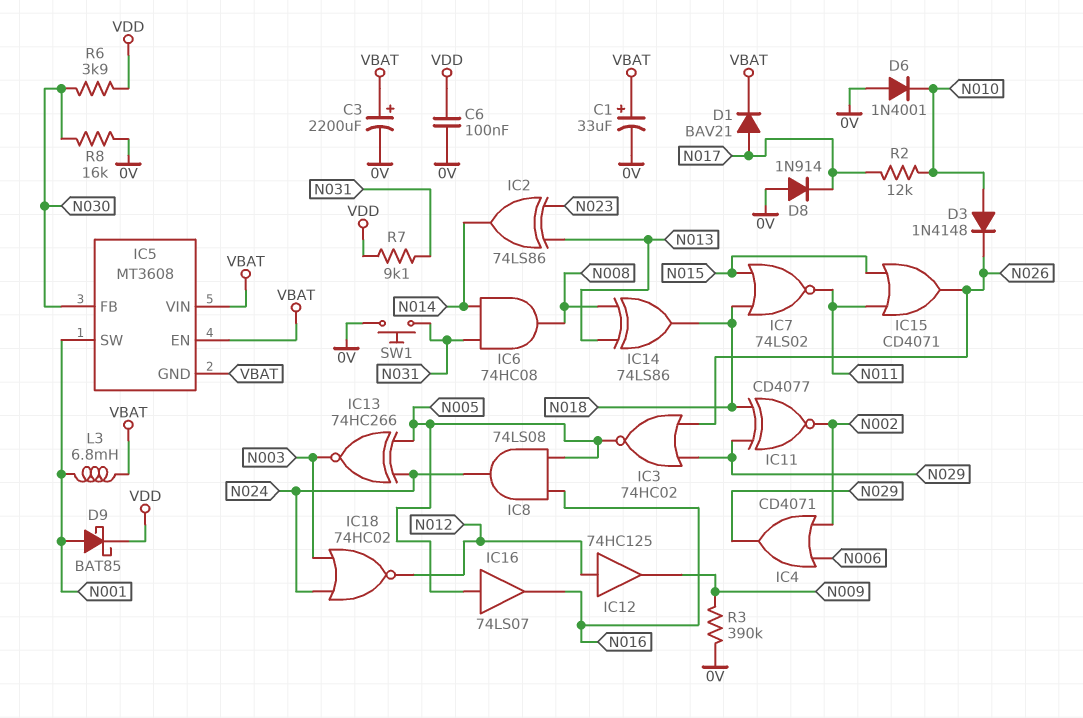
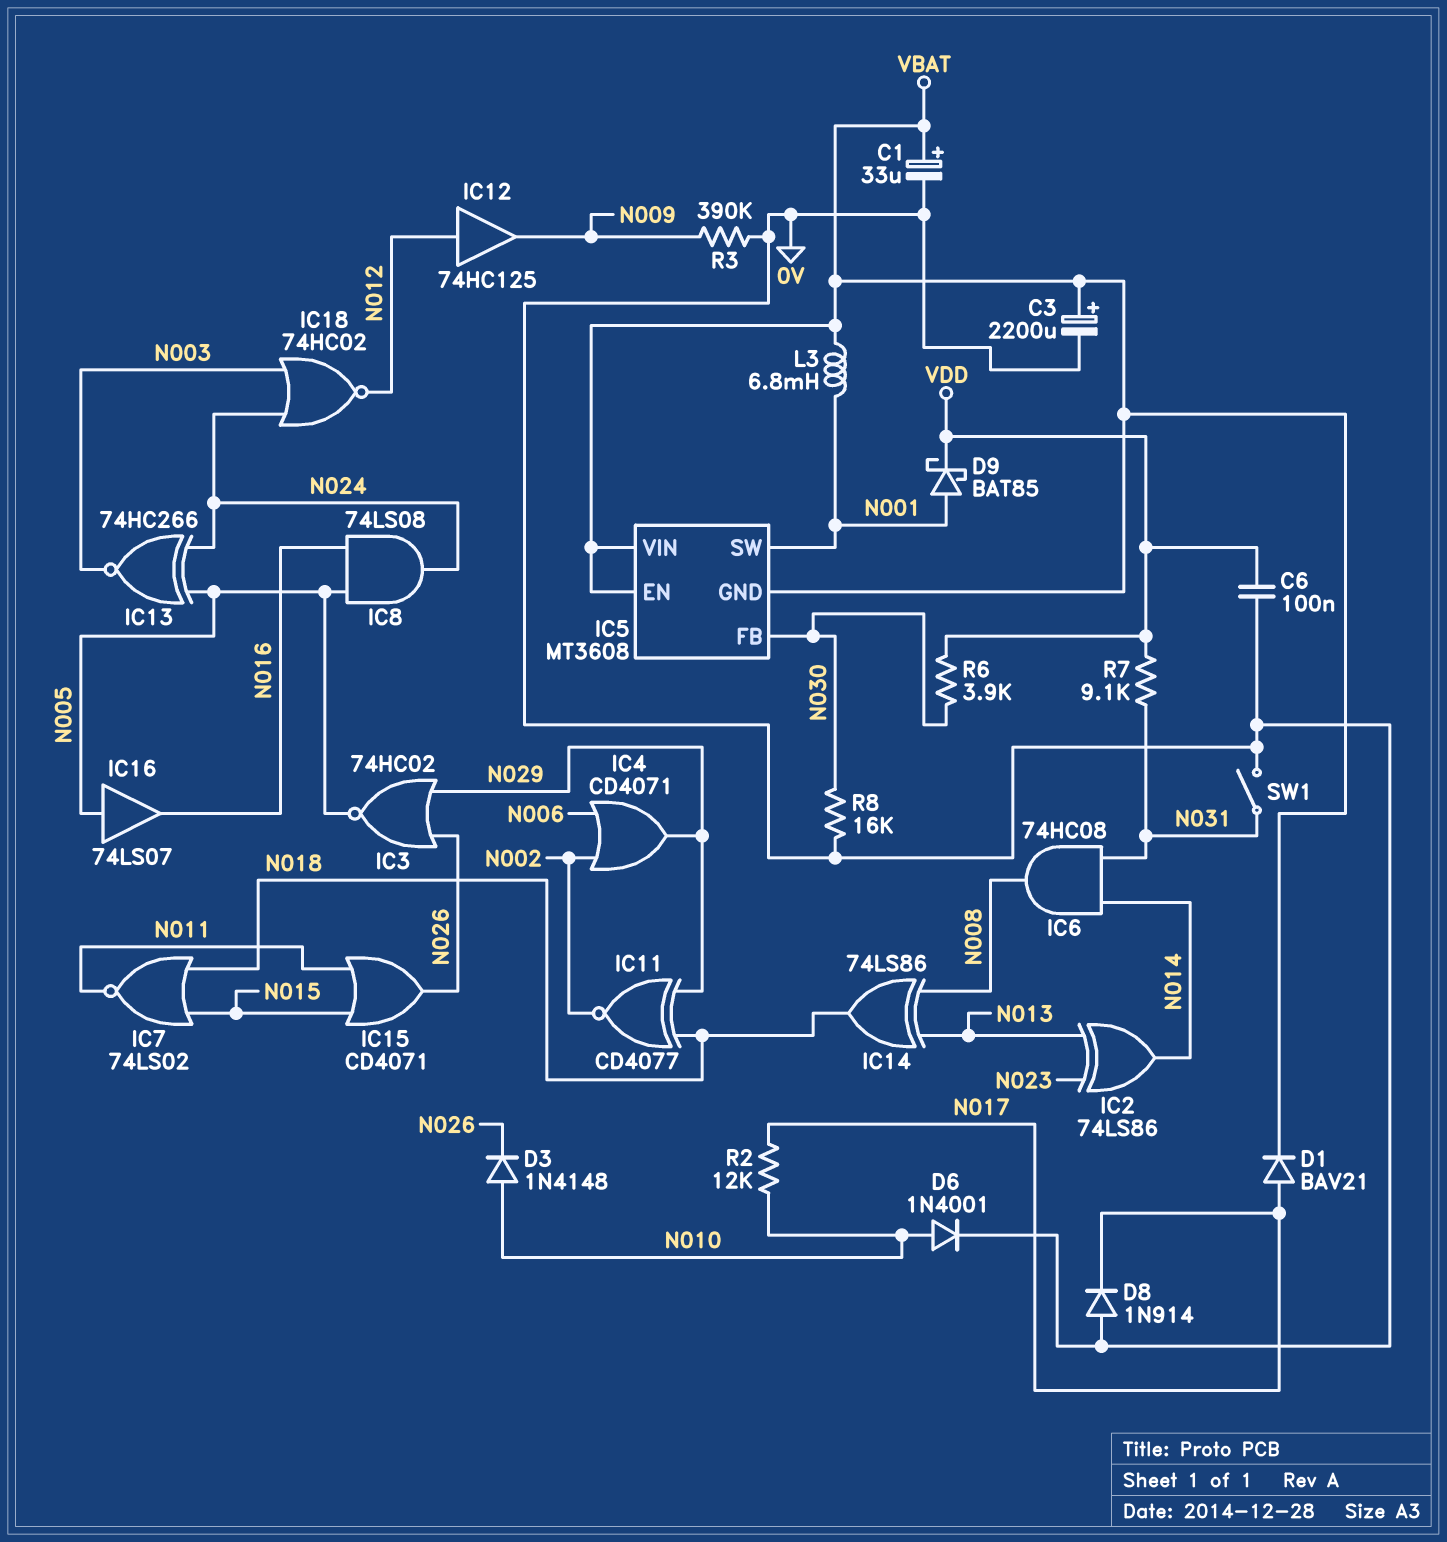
D6: diode 1N4001 (A 0V, K N010) -> diode 1N4001 (A N010, K 0V)
SW1: button (0V, N031) -> switch (0V, N031)

